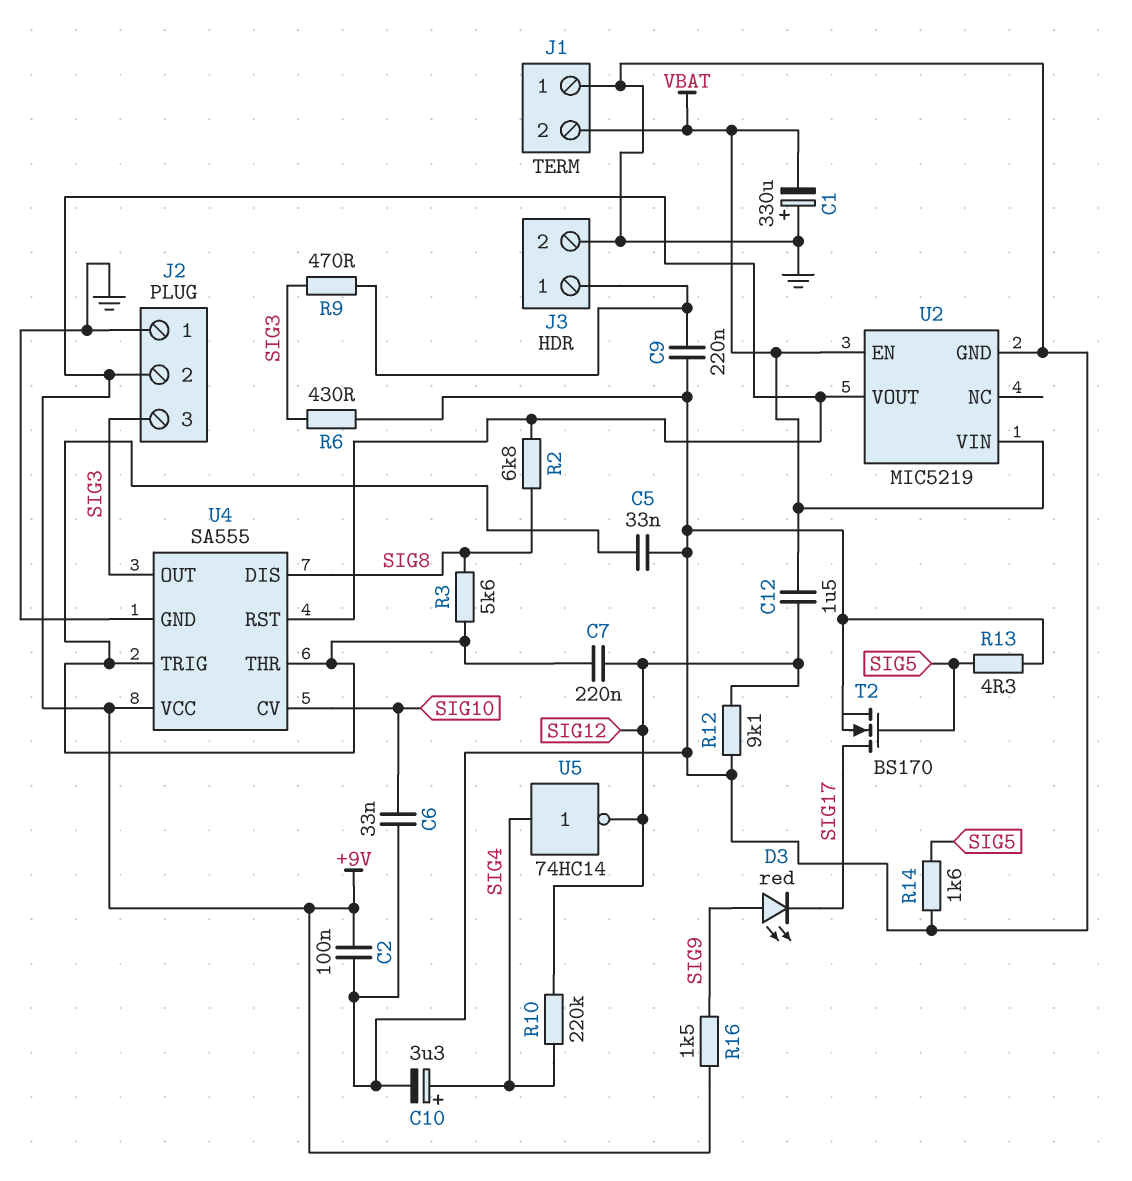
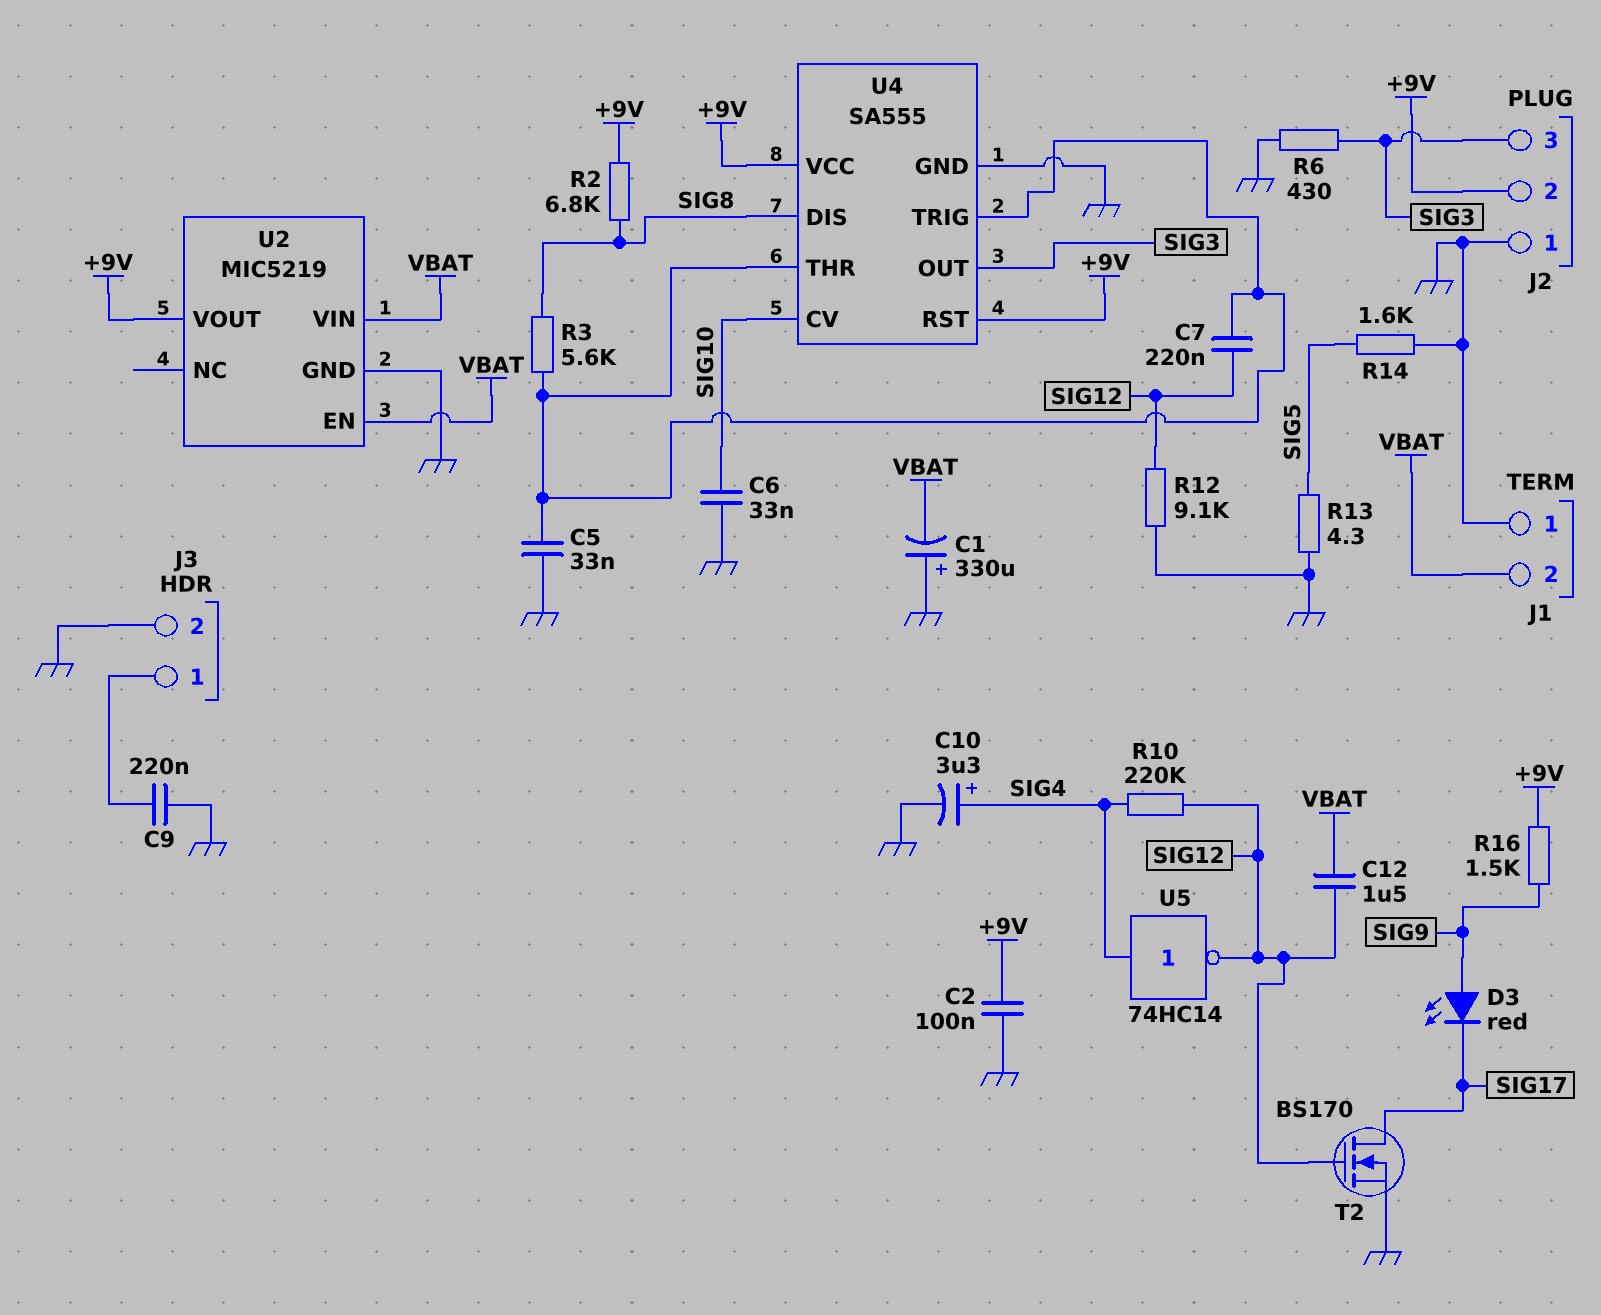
R9: 470 (J3/1, SIG3) -> none
T2: NMOS BS170 (G SIG5, D SIG17, S GND) -> NMOS BS170 (G SIG12, D SIG17, S GND)

